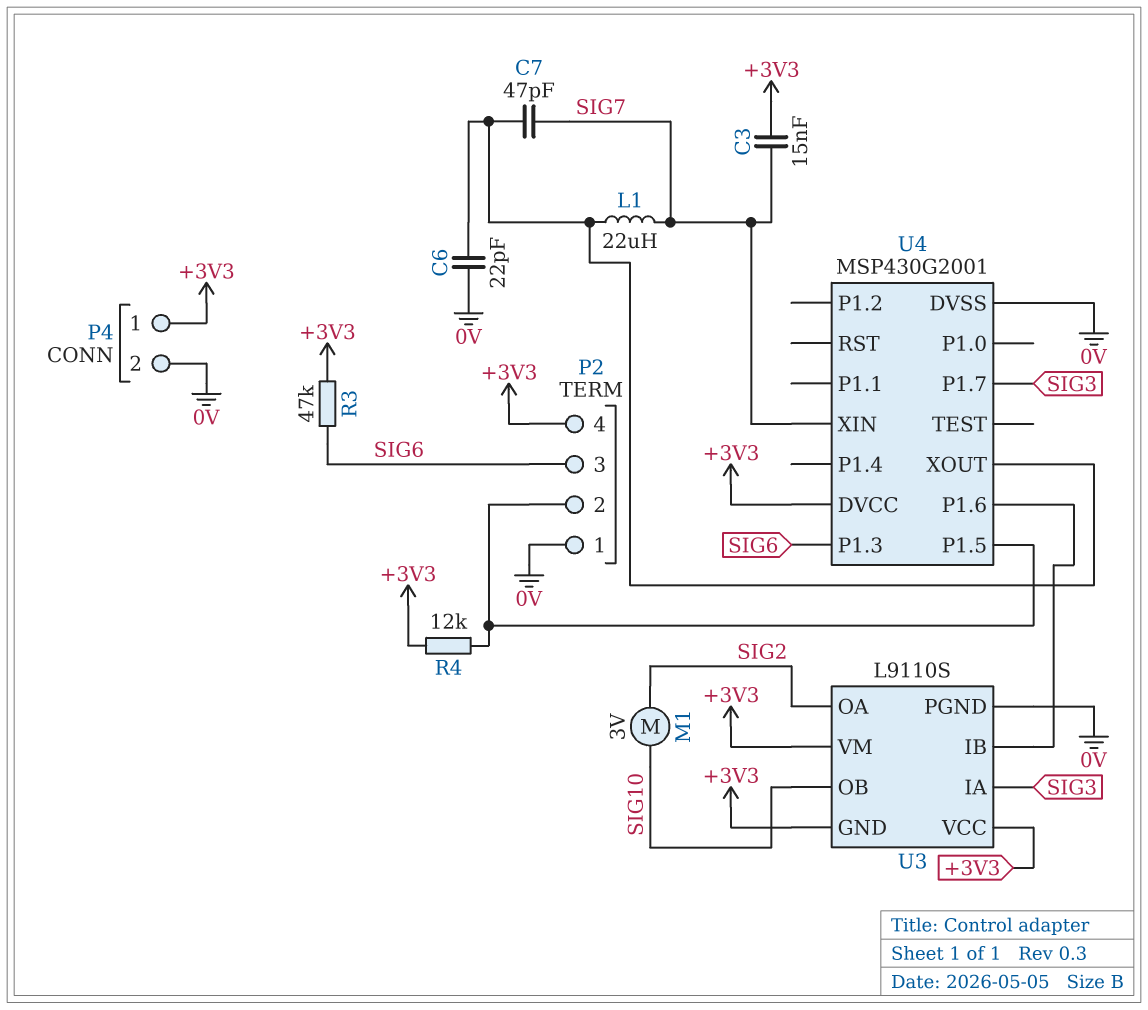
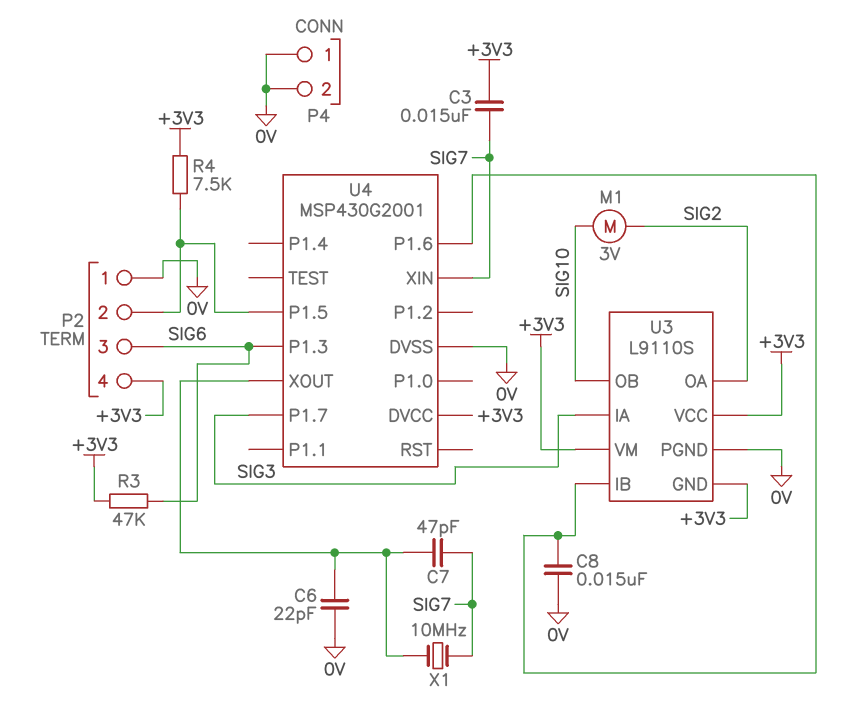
C8: none -> 15nF (0V, U3/IB)
L1: 22uH (SIG7, U4/XOUT) -> none
P4 pin 1: +3V3 -> 0V
R4: 12k (+3V3, P2/2) -> 7.5k (+3V3, P2/2)
X1: none -> 10MHz (SIG7, U4/XOUT)

